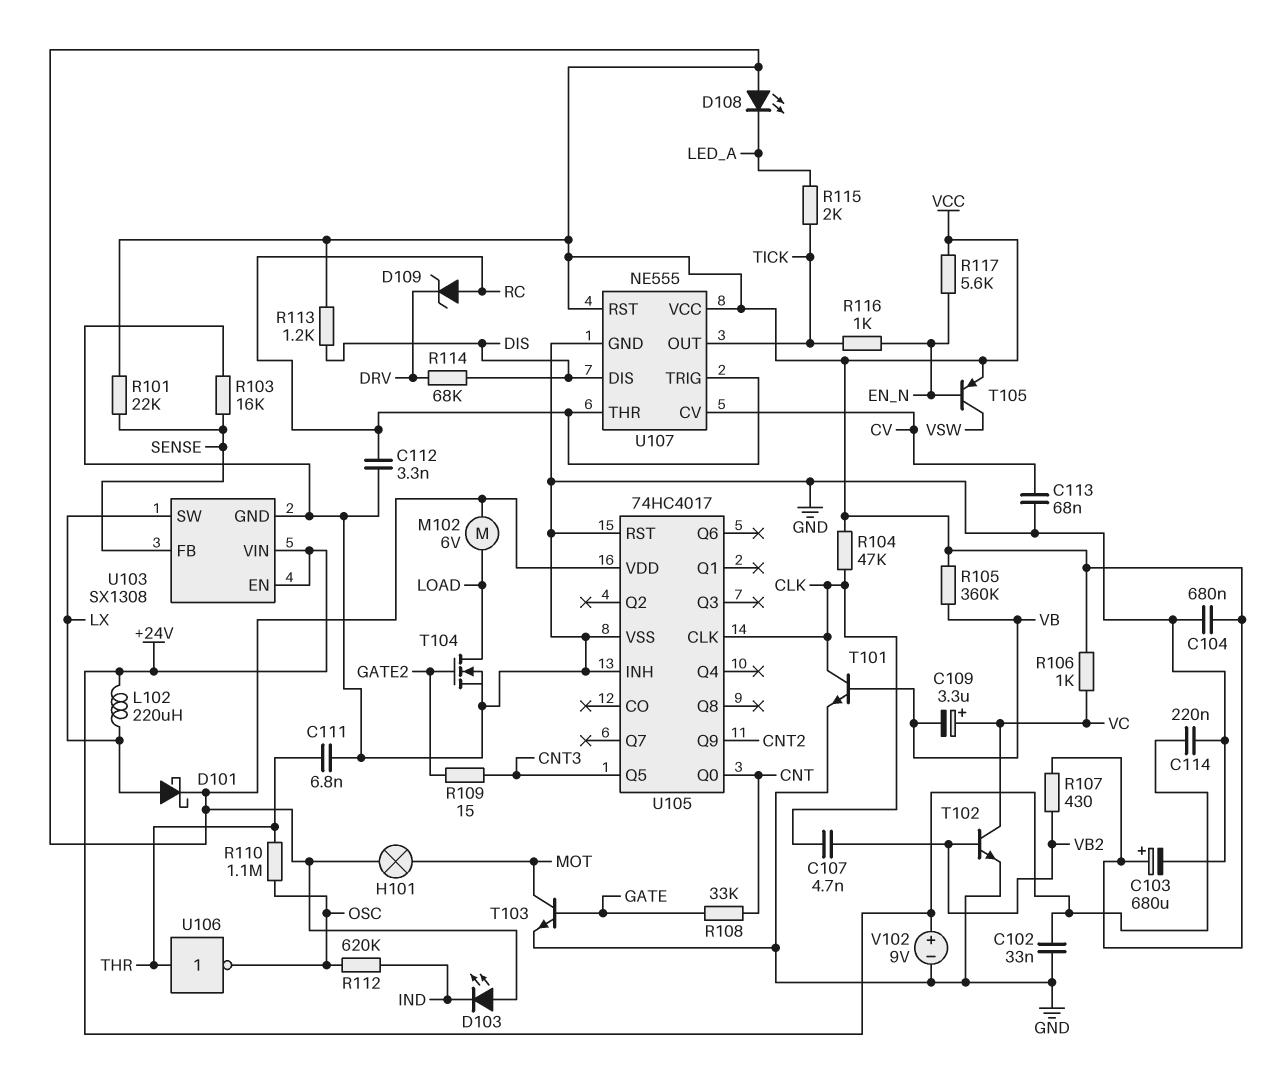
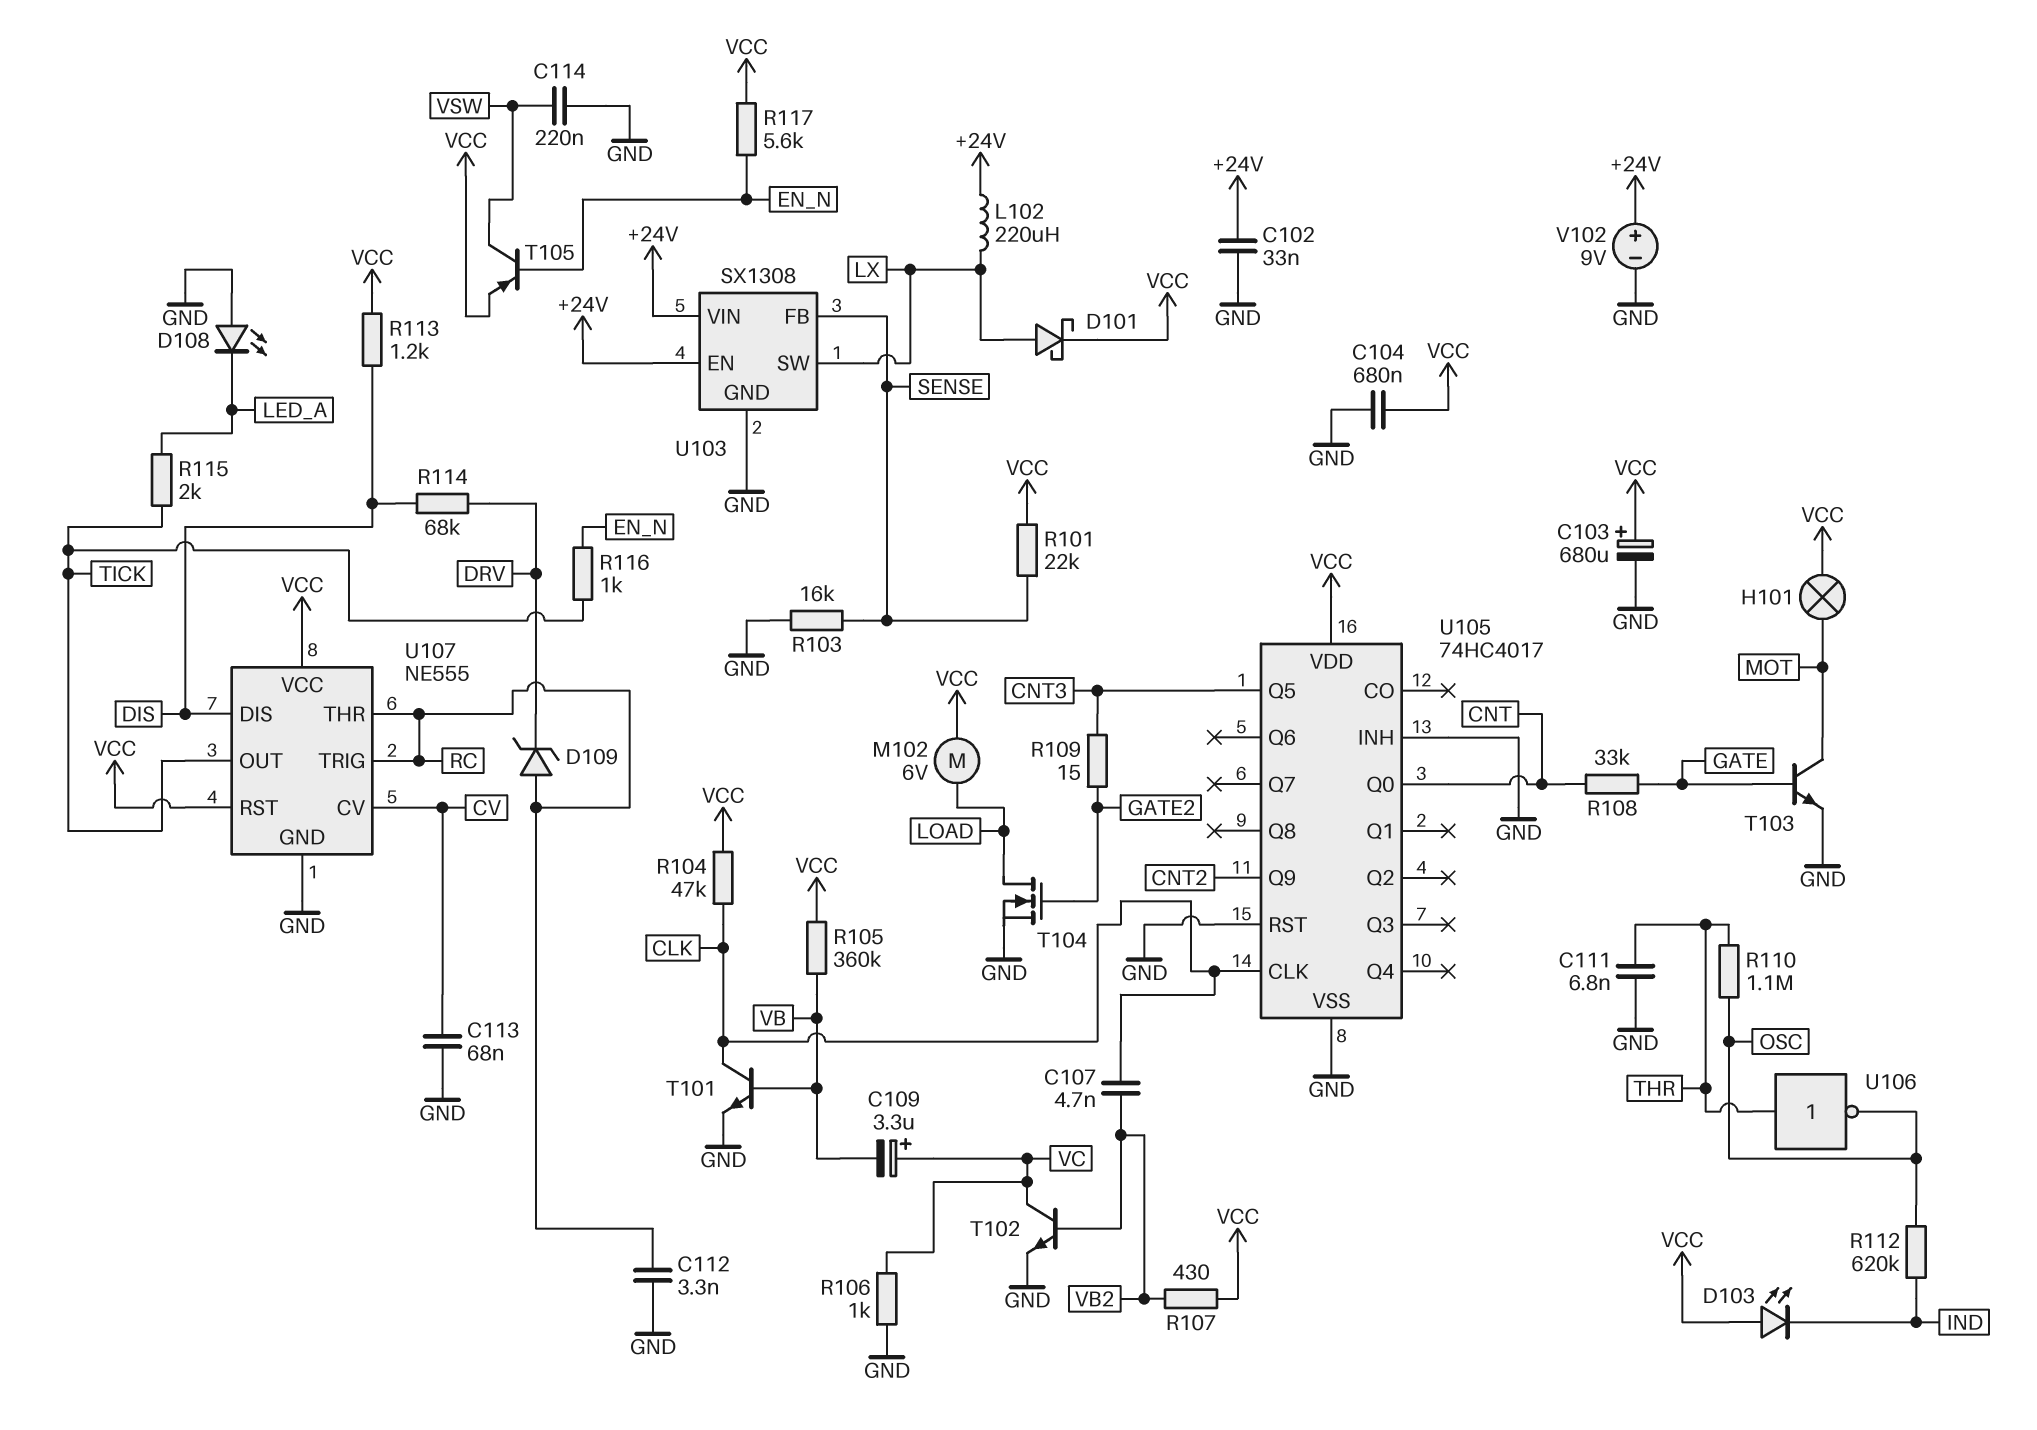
C114: 220nF (+24V, GND) -> 220nF (GND, VSW)
D108: LED (A VCC, K LED_A) -> LED (A GND, K LED_A)
R106: 1k (VC, VCC) -> 1k (GND, VC)

